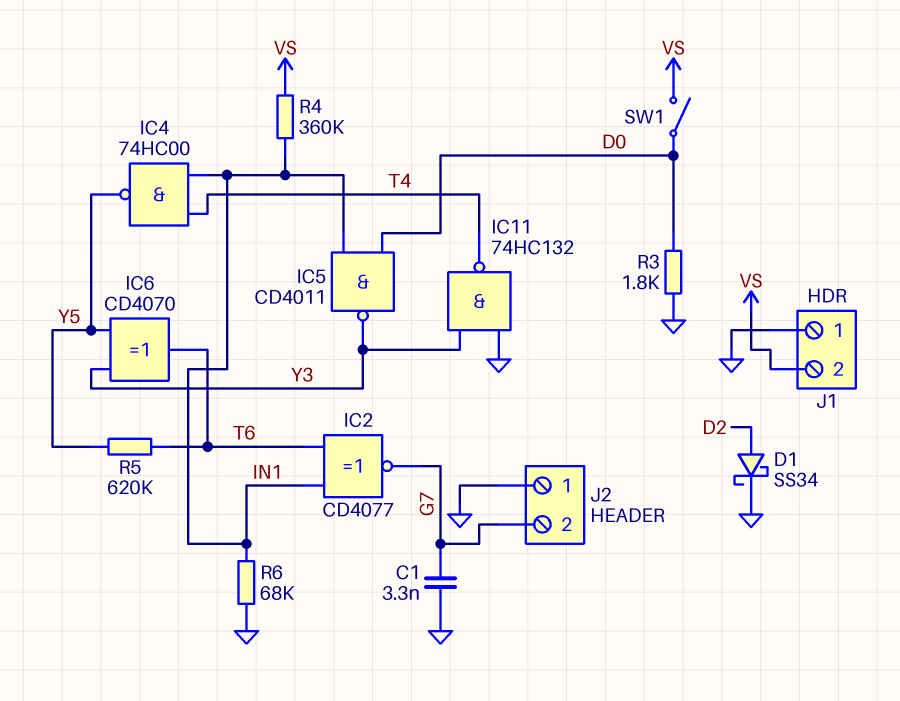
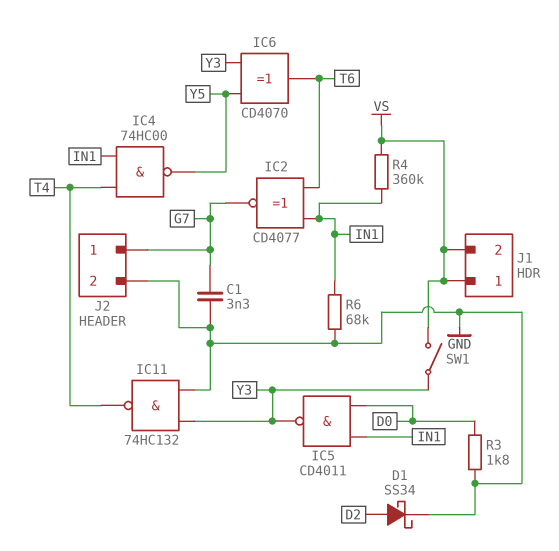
J1 pin 1: GND -> VS
J2 pin 1: GND -> G7
J2 pin 2: G7 -> GND
R5: 620k (T6, Y5) -> none
SW1: switch (D0, VS) -> switch (VS, Y3)

